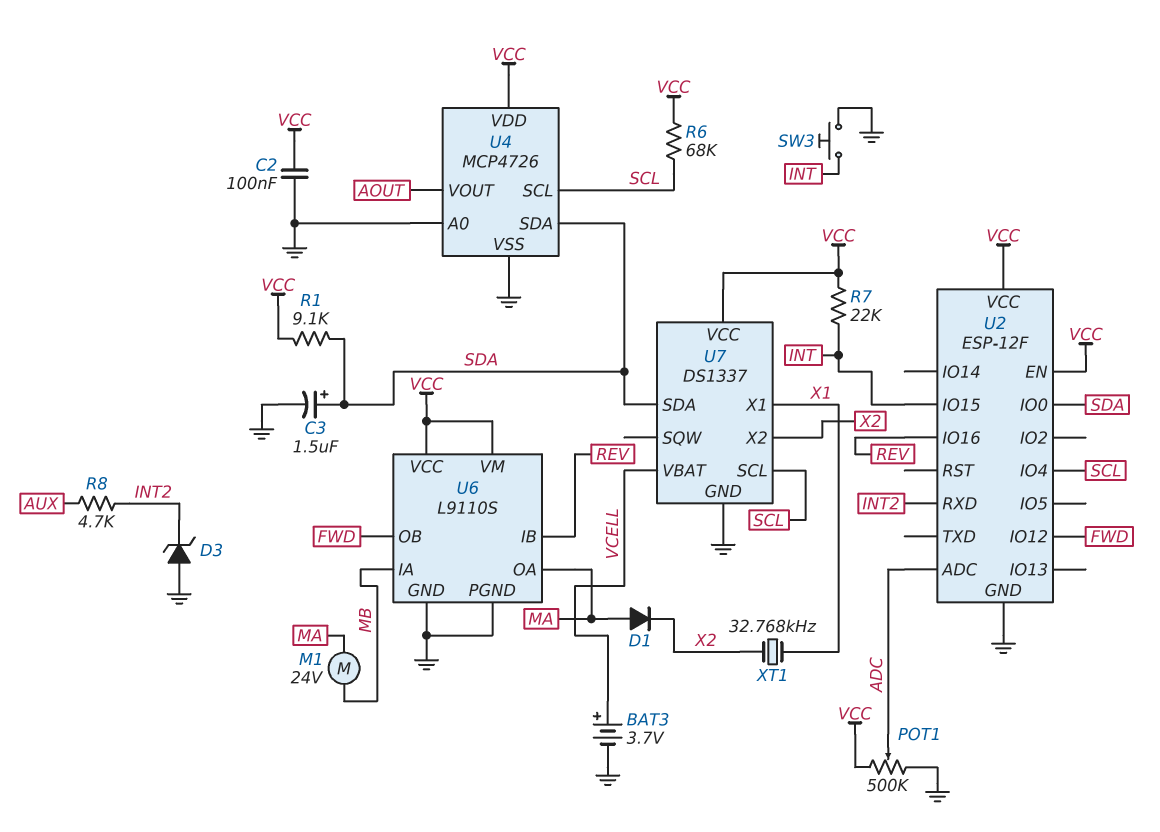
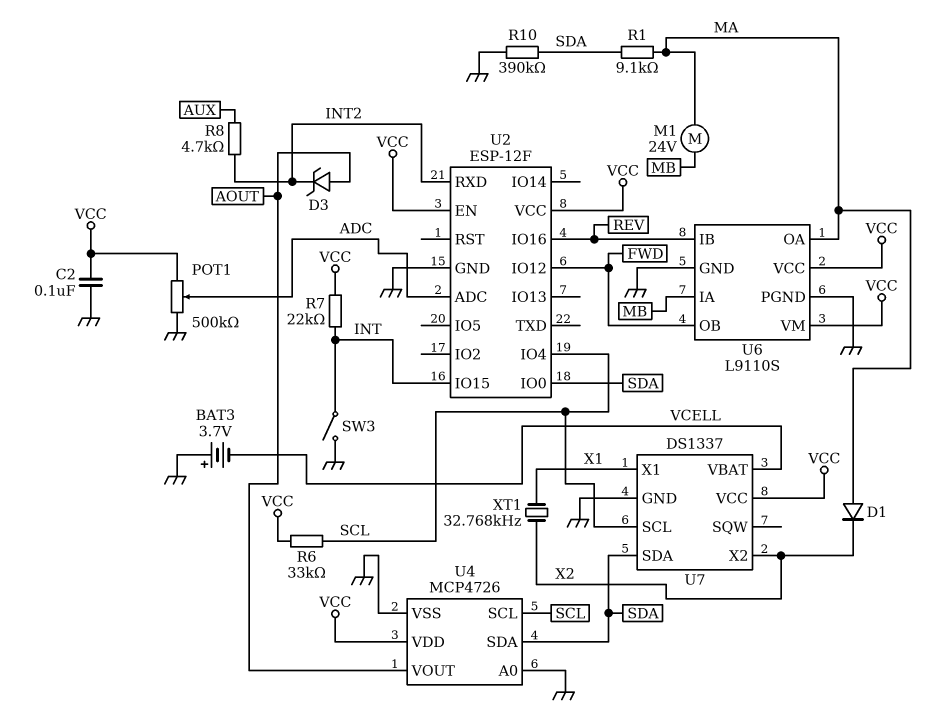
BAT3: 3.7V (plus VCELL, minus GND) -> 3.7V (plus GND, minus VCELL)
C3: 1.5uF (plus SDA, minus GND) -> none
D3: zener (A GND, K INT2) -> zener (A AOUT, K INT2)
R1: 9.1k (SDA, VCC) -> 9.1k (MA, SDA)
R6: 68k (SCL, VCC) -> 33k (SCL, VCC)
R10: none -> 390k (GND, SDA)
SW3: button (GND, INT) -> switch (GND, INT)

